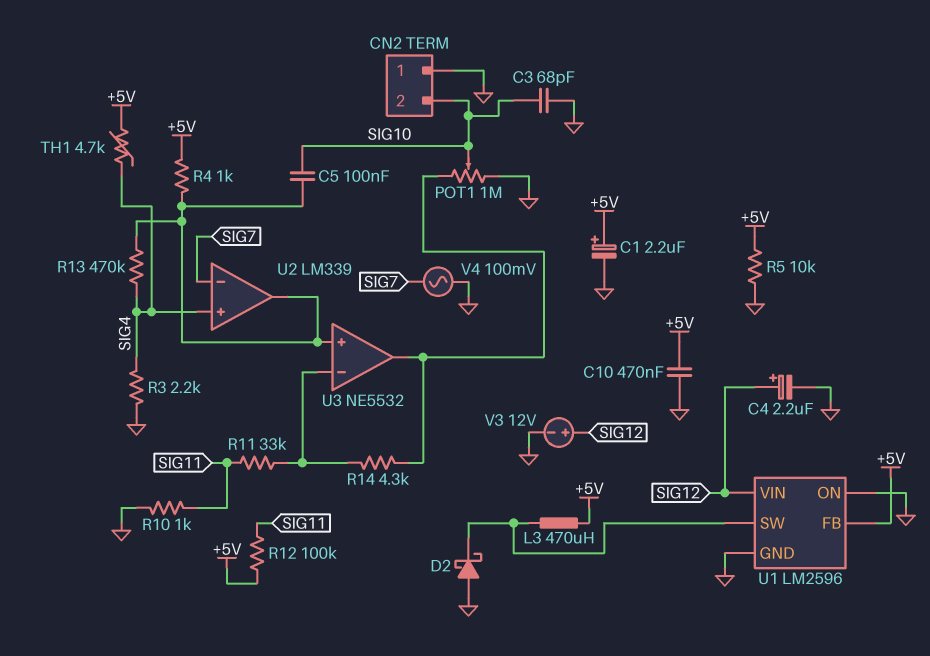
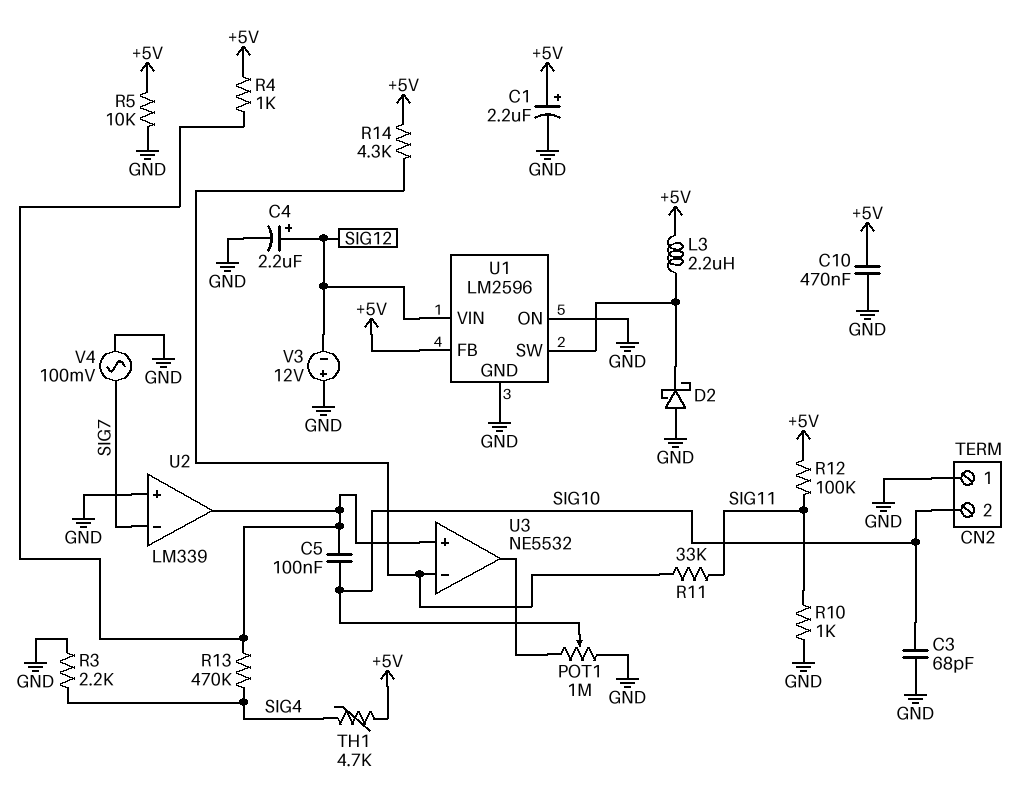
L3: 470uH (+5V, U1/SW) -> 2.2uH (+5V, U1/SW)
R14: 4.3k (U3/in-, U3/out) -> 4.3k (+5V, U3/in-)
U2 pin in+: SIG4 -> GND
V3: 12V (plus SIG12, minus GND) -> 12V (plus GND, minus SIG12)

